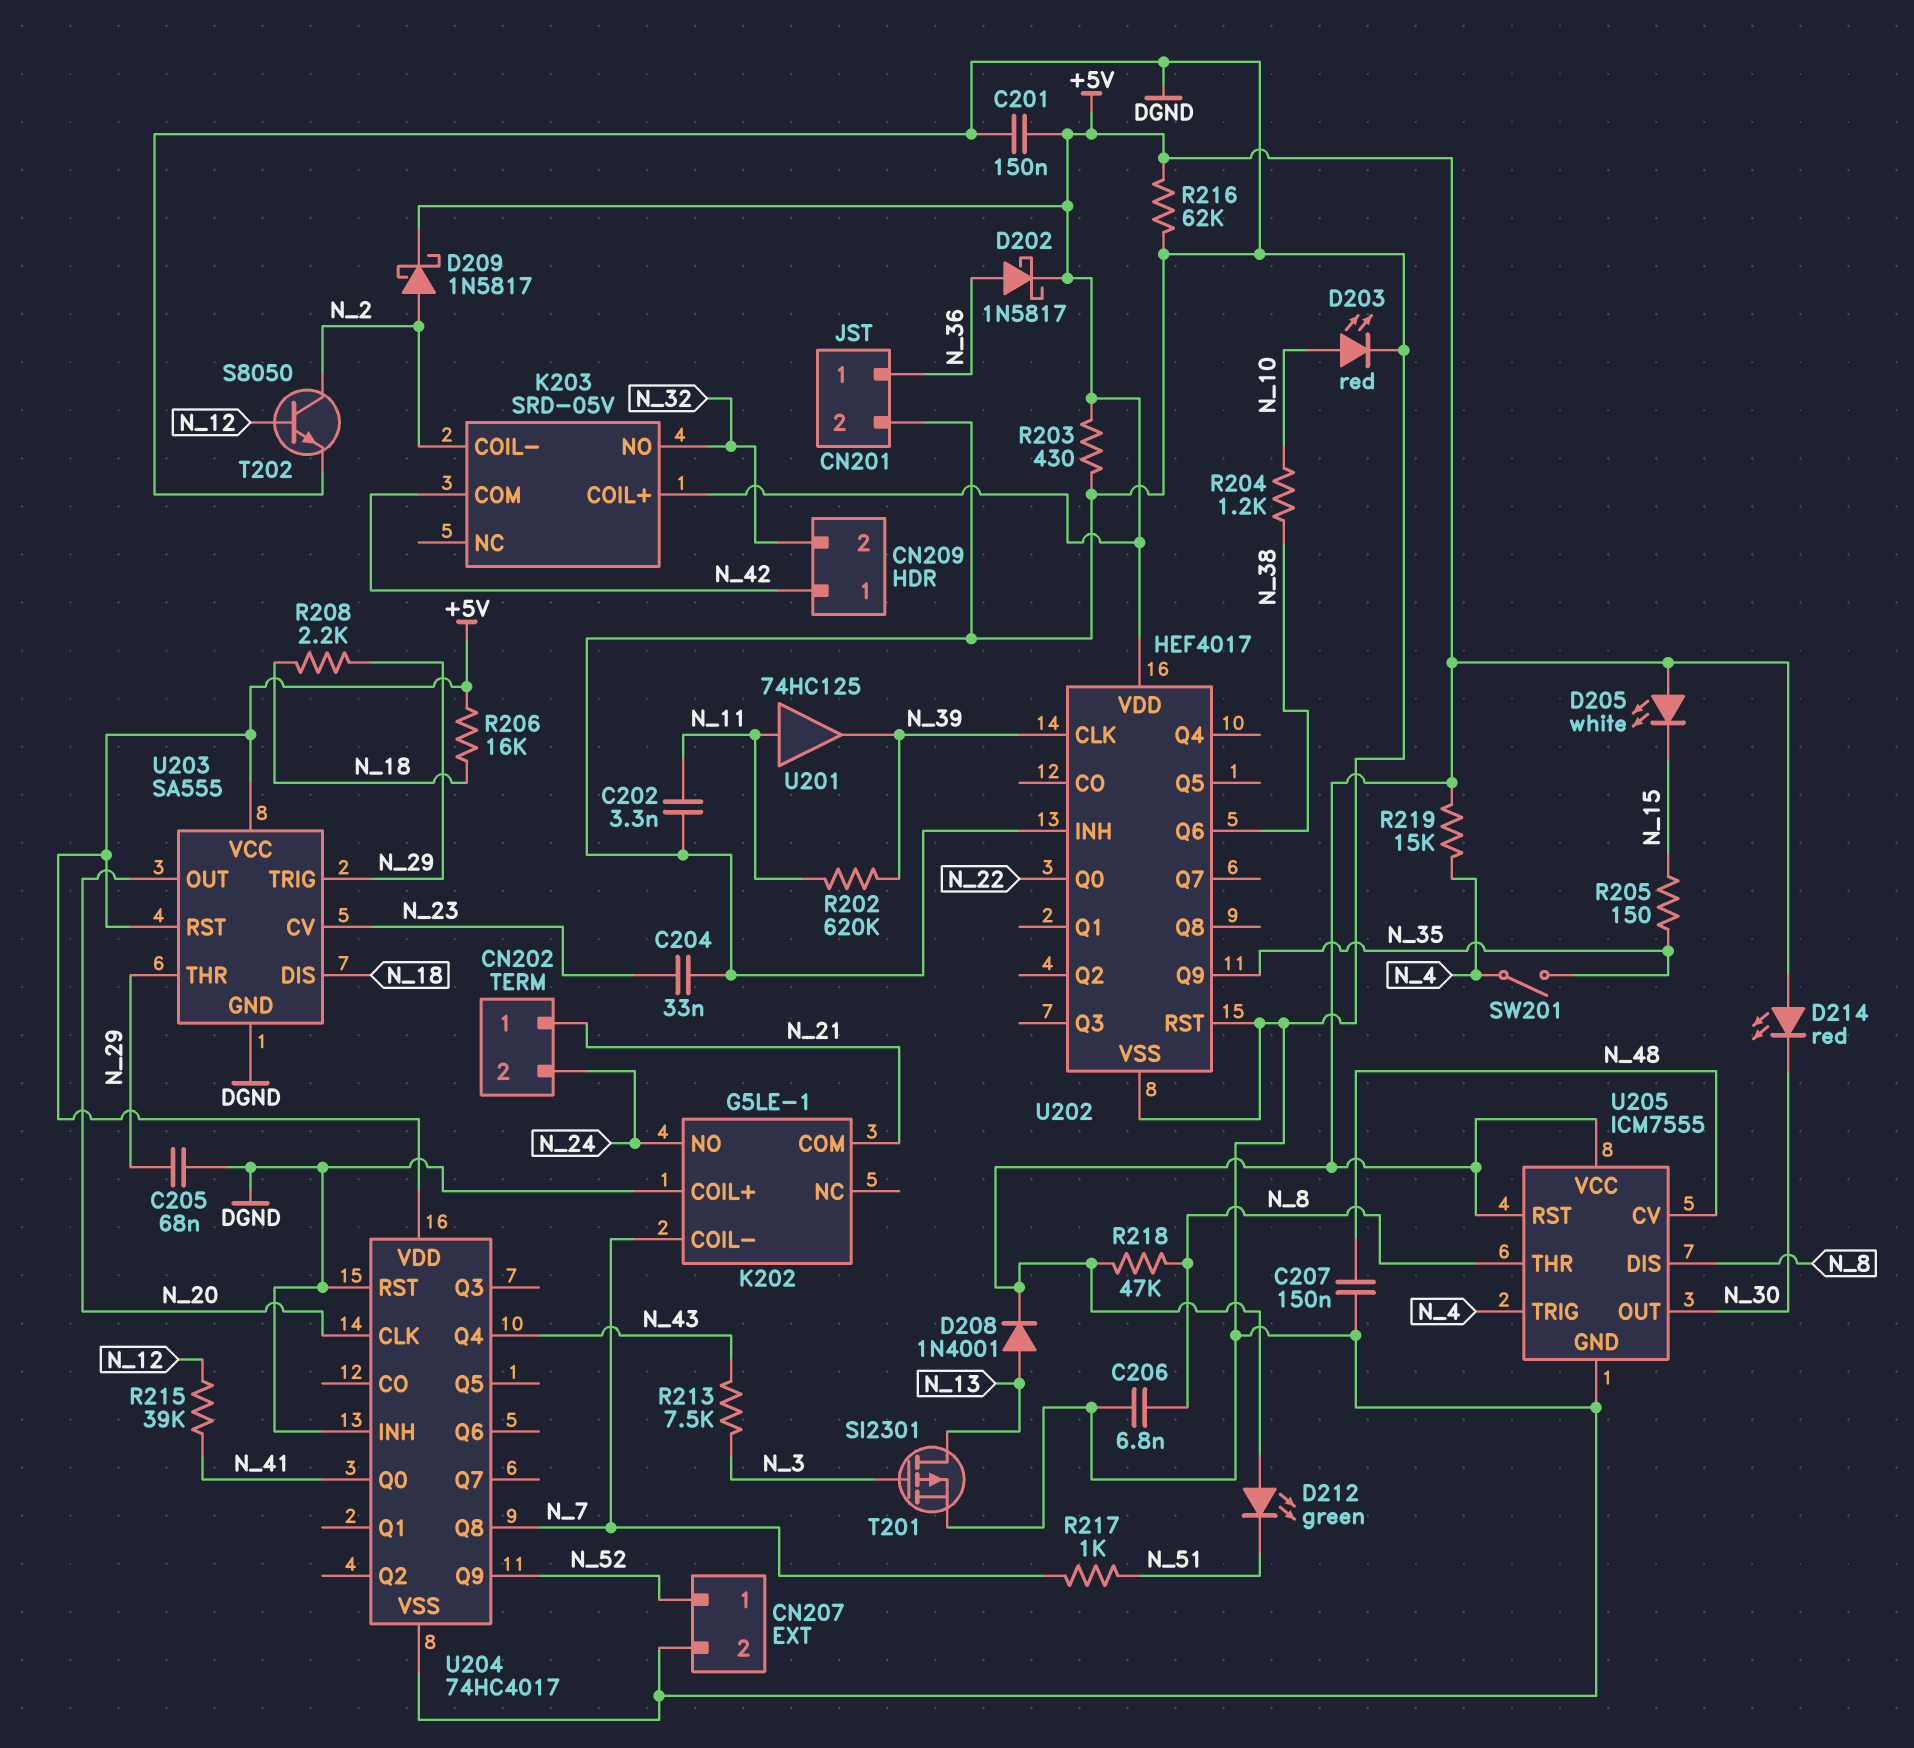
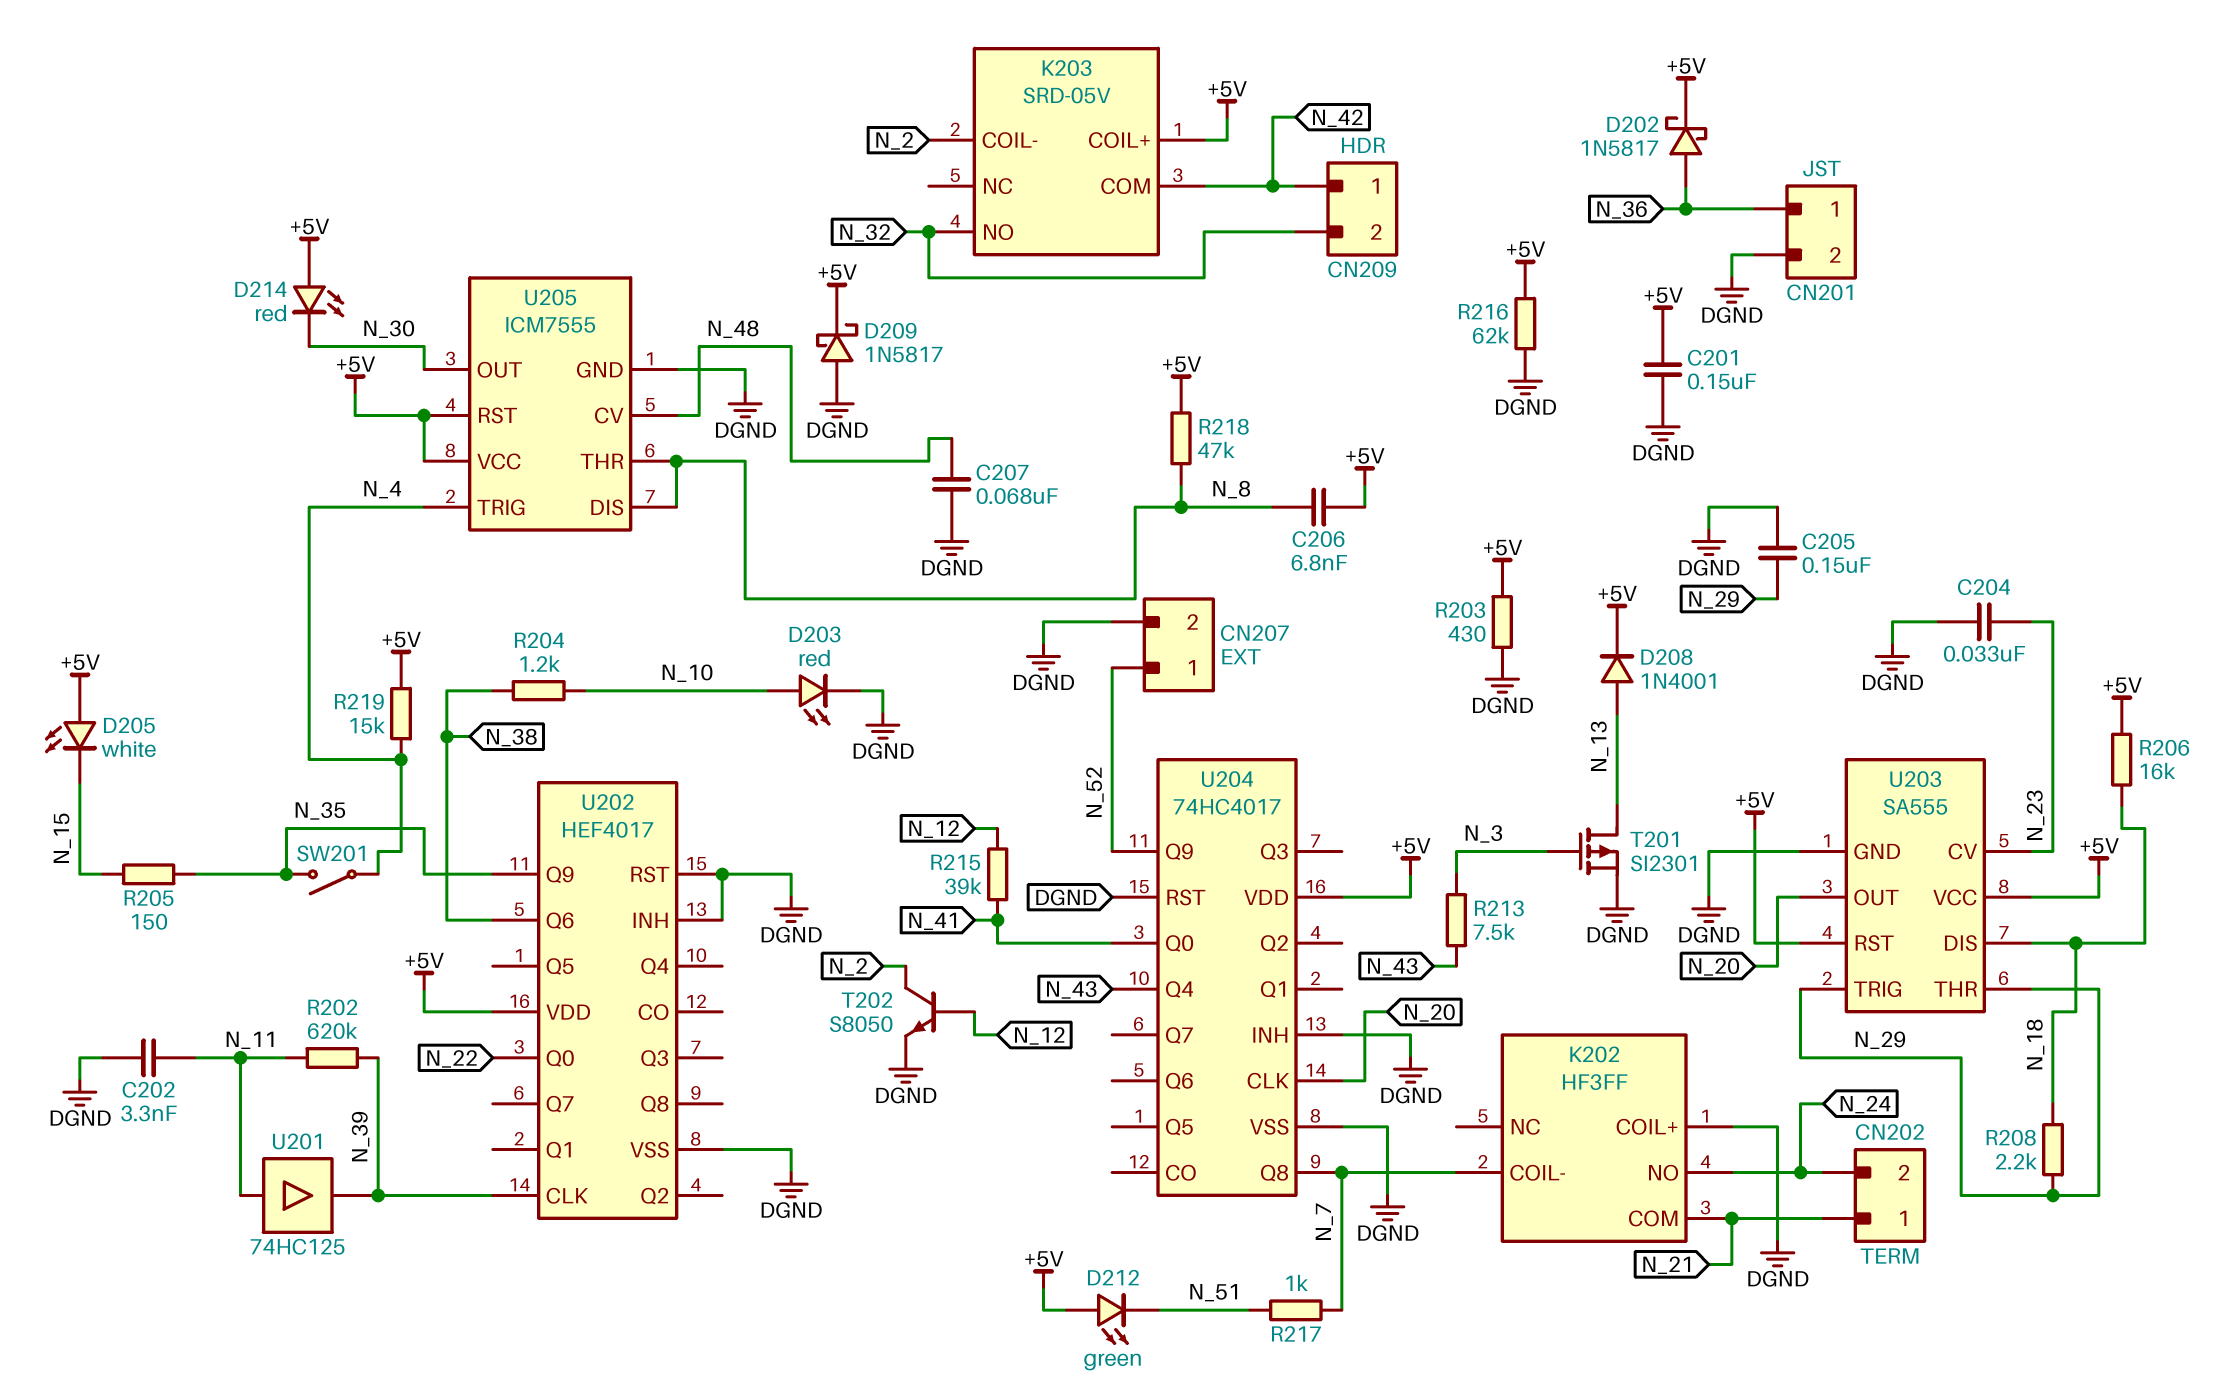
C205: 68nF (DGND, N_29) -> 150nF (DGND, N_29)
C206: 6.8nF (DGND, N_8) -> 6.8nF (+5V, N_8)
C207: 150nF (DGND, N_48) -> 68nF (DGND, N_48)
D209: schottky 1N5817 (A N_2, K +5V) -> schottky 1N5817 (A DGND, K +5V)
K202: G5LE-1 -> HF3FF

